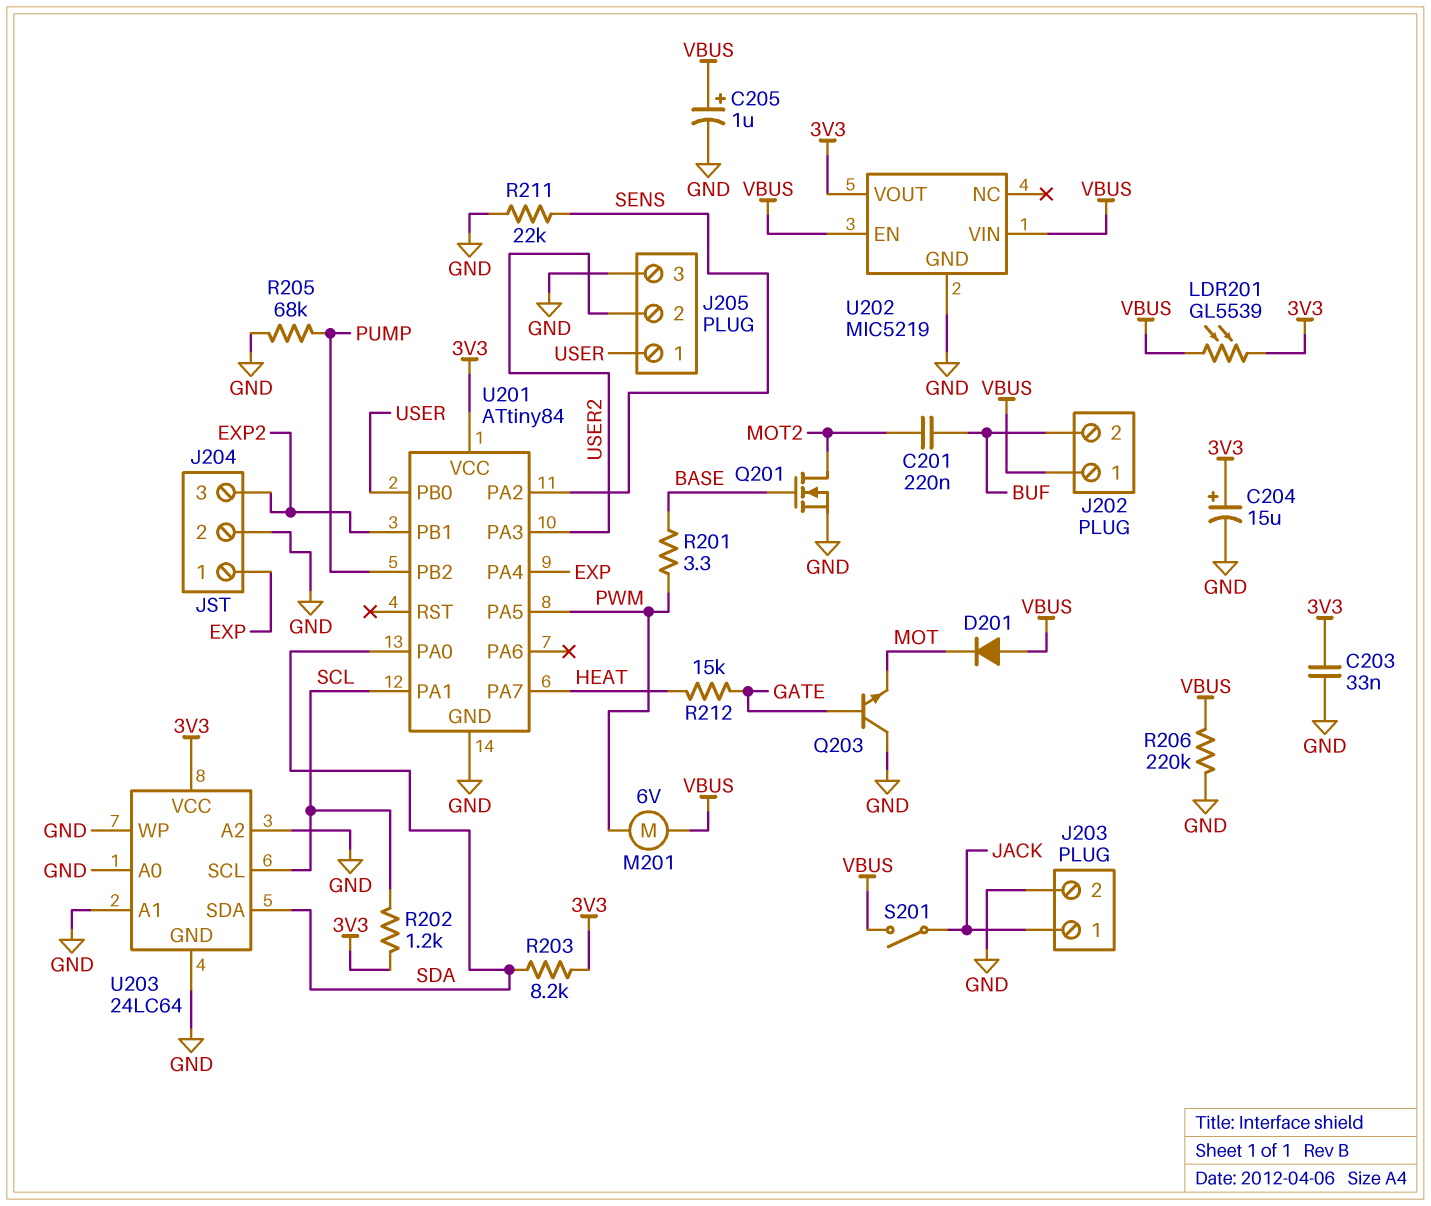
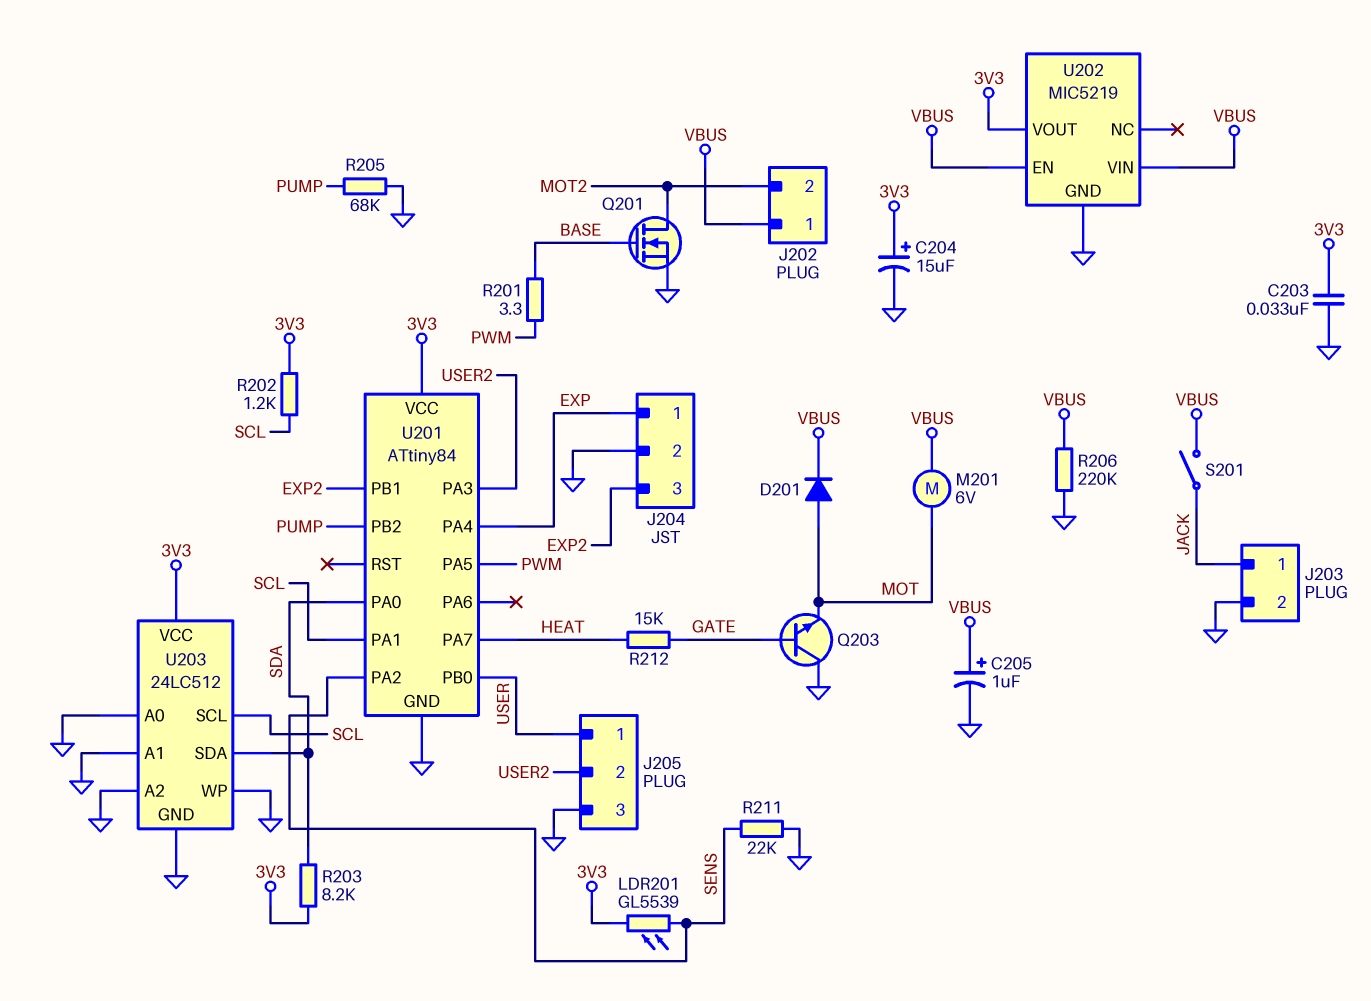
C201: 220nF (BUF, MOT2) -> none
D201: diode (A VBUS, K MOT) -> diode (A MOT, K VBUS)
J202 pin 2: BUF -> MOT2
LDR201: GL5539 (3V3, VBUS) -> GL5539 (3V3, SENS)
M201: motor 6V (PWM, VBUS) -> motor 6V (MOT, VBUS)
U203: 24LC64 -> 24LC512

